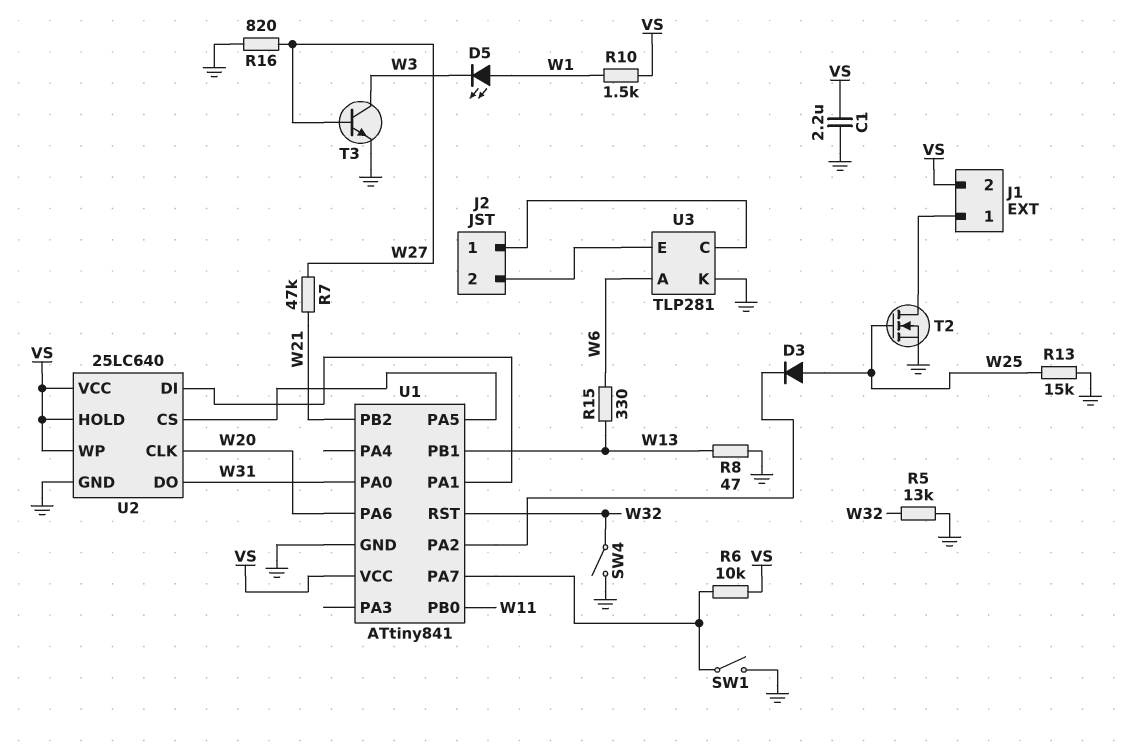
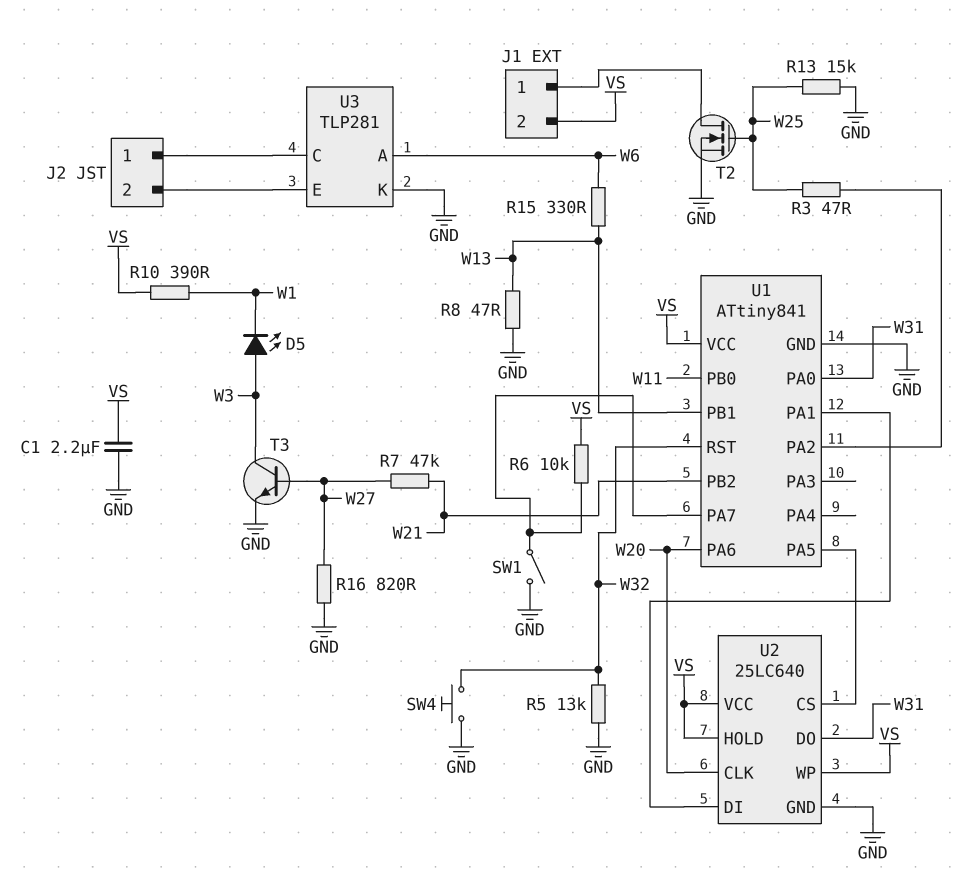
D3: diode (A W25, K U1/PA2) -> none
D5: LED (A W1, K W3) -> LED (A W3, K W1)
R3: none -> 47 (U1/PA2, W25)
R10: 1.5k (VS, W1) -> 390 (VS, W1)
SW4: switch (GND, W32) -> button (GND, W32)

